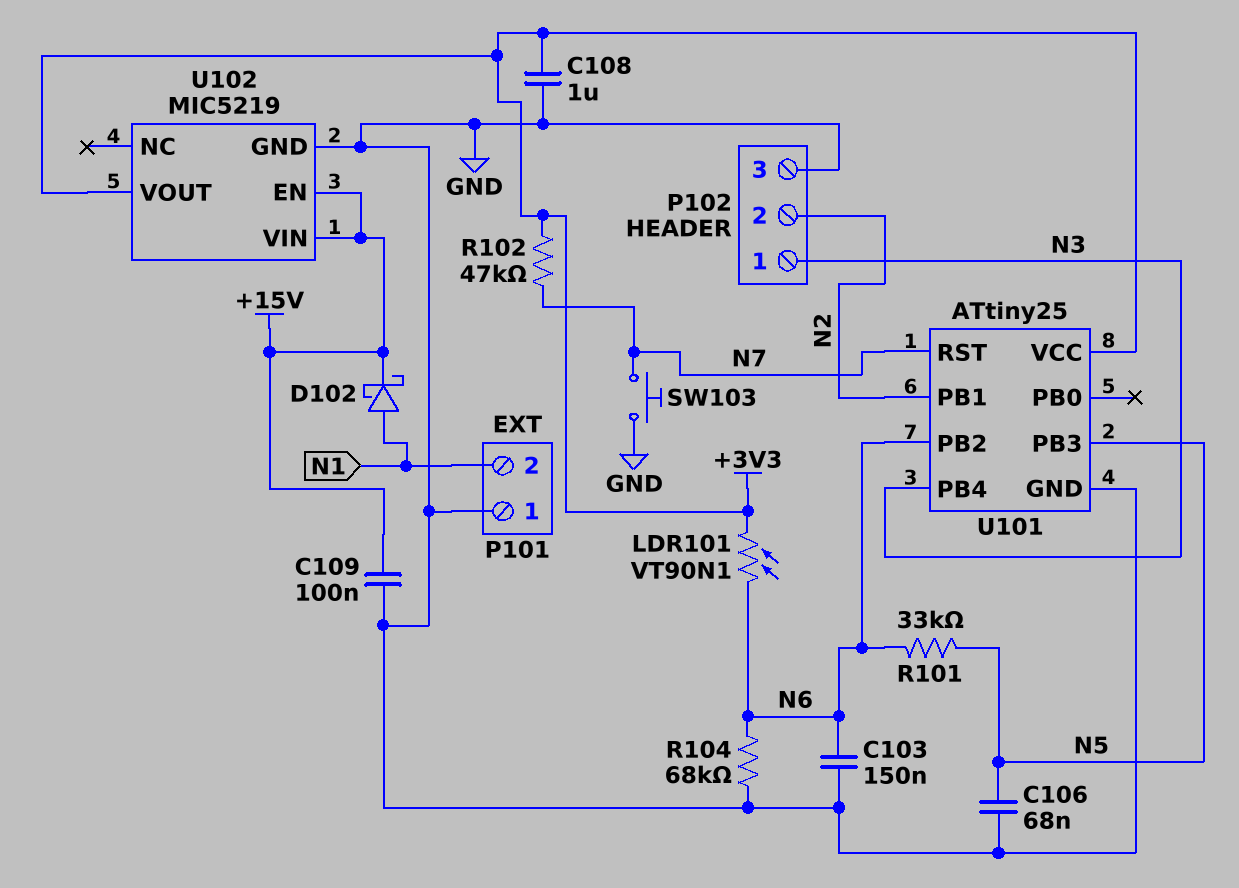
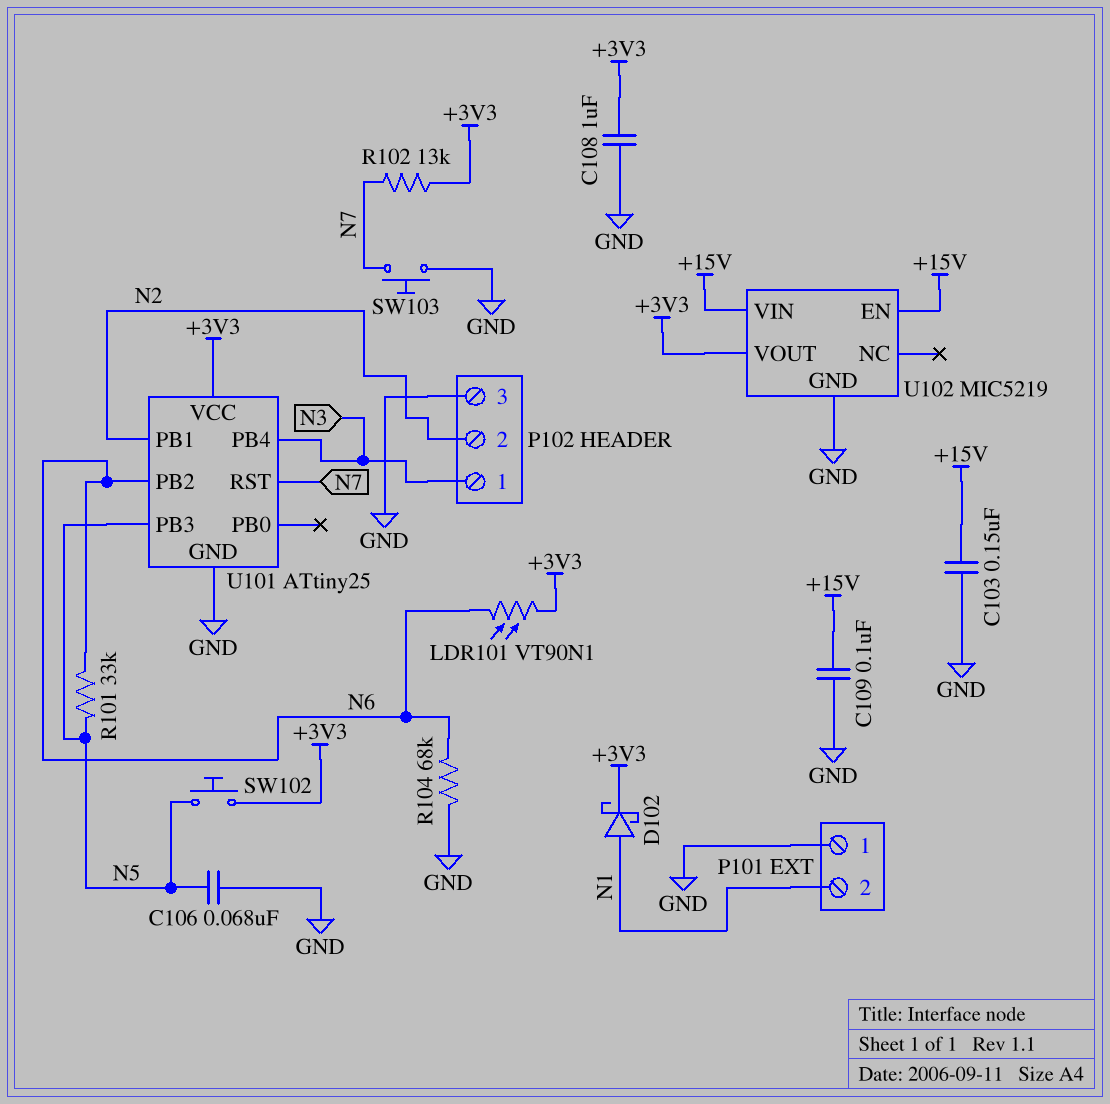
C103: 150nF (GND, N6) -> 150nF (+15V, GND)
D102: schottky (A N1, K +15V) -> schottky (A N1, K +3V3)
R102: 47k (+3V3, N7) -> 13k (+3V3, N7)
SW102: none -> button (+3V3, N5)

